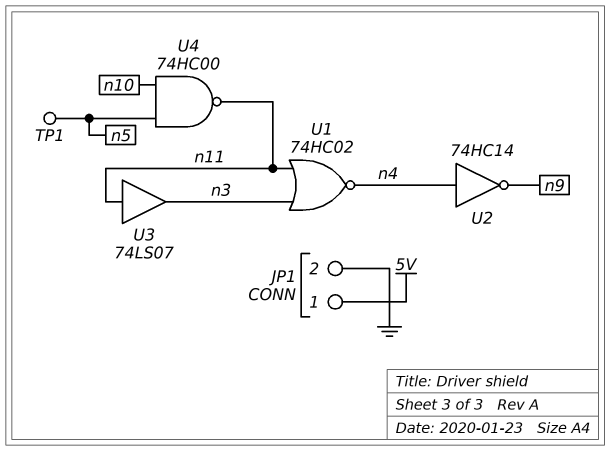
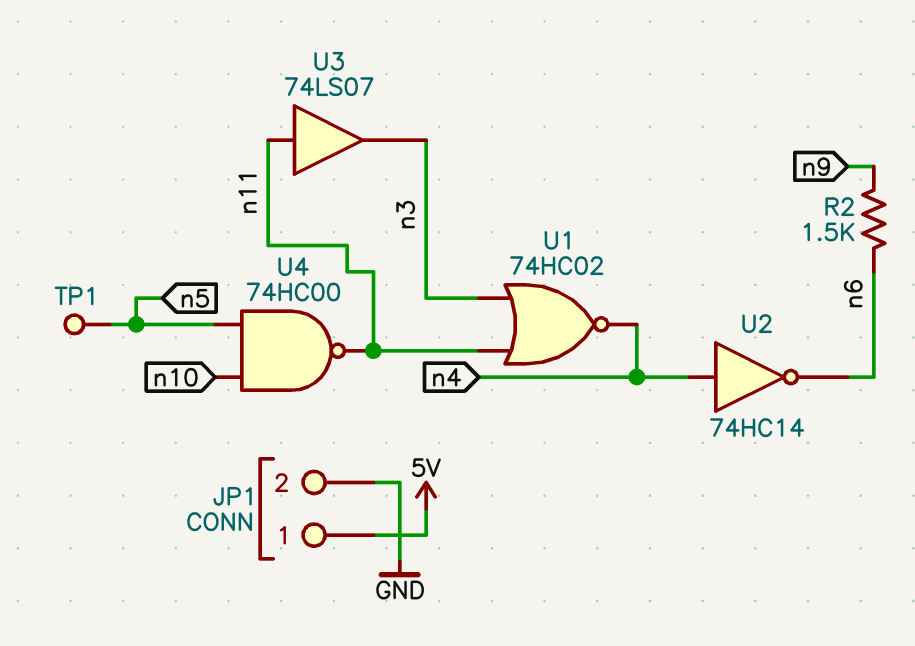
R2: none -> 1.5k (n6, n9)
U2: NOT 74HC14 (in n4, out n9) -> NOT 74HC14 (in n4, out n6)

